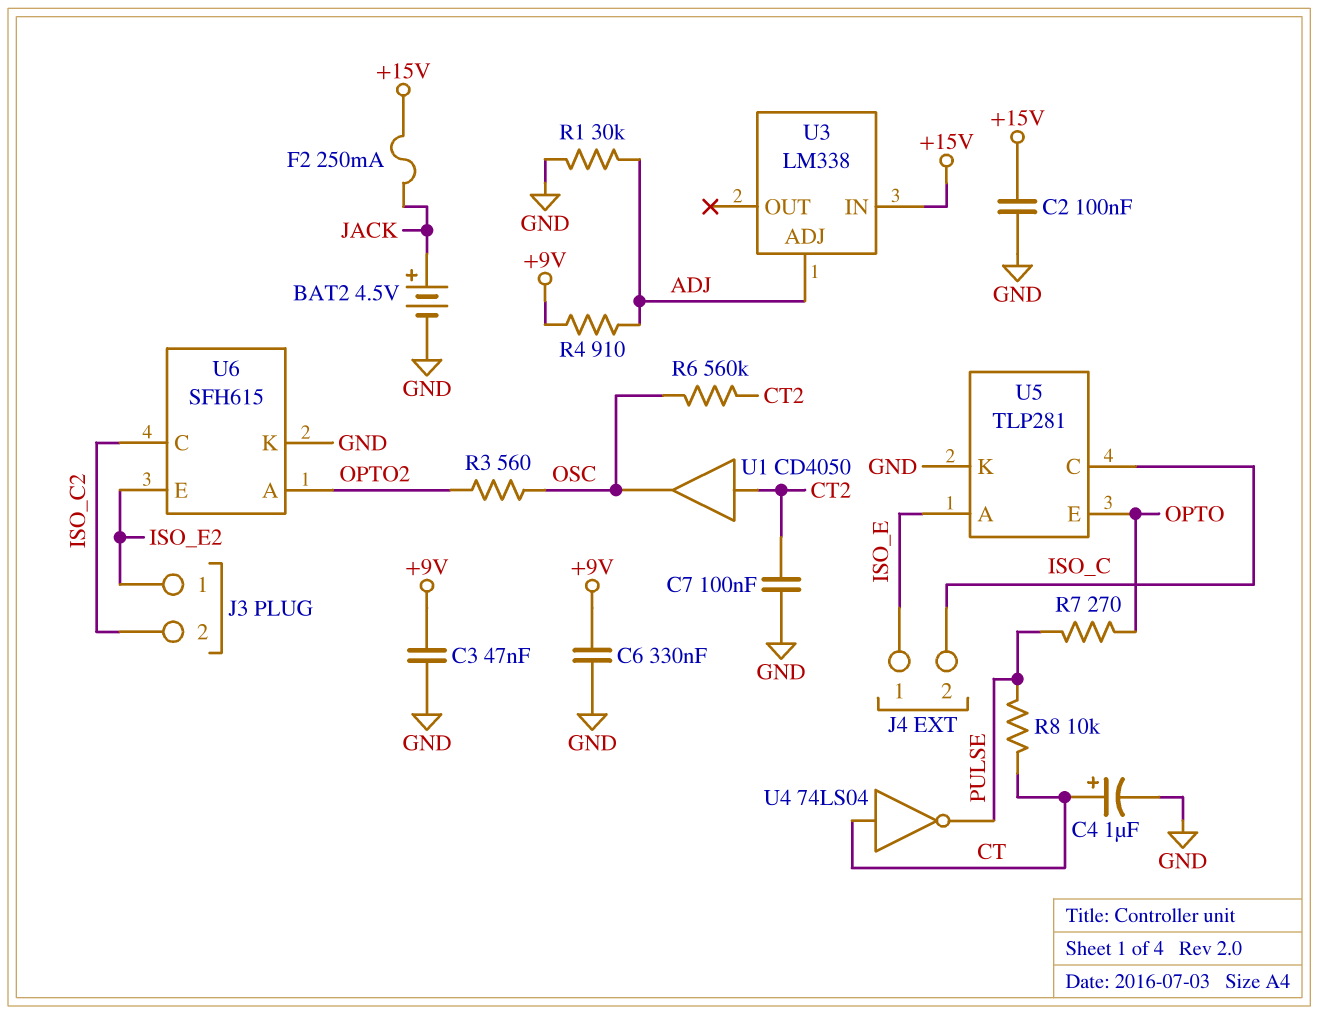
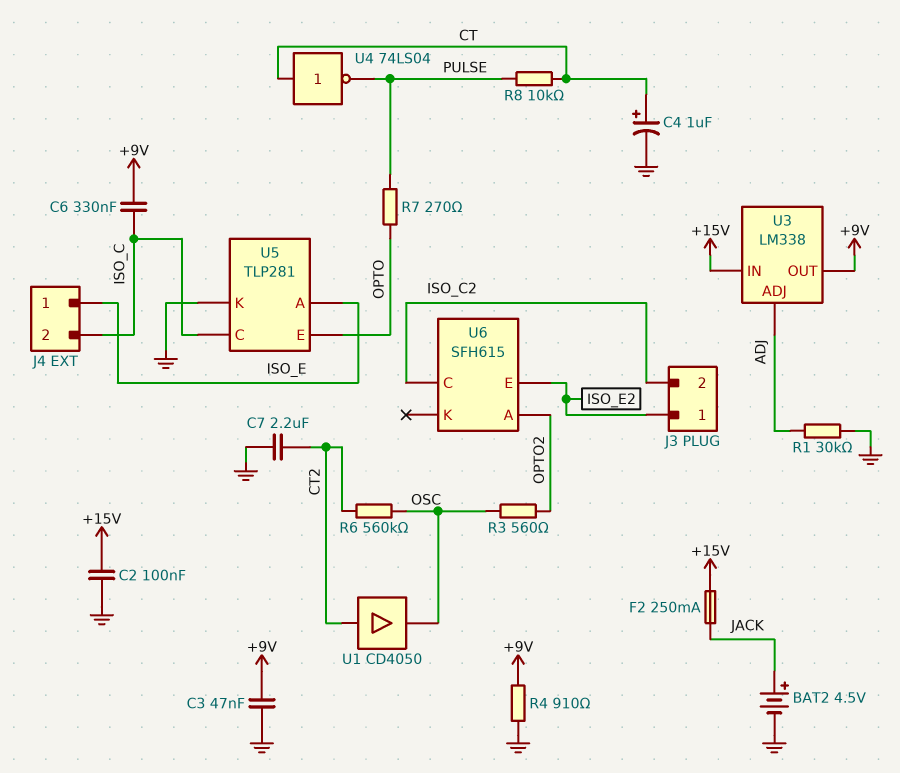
C6: 330nF (+9V, GND) -> 330nF (+9V, ISO_C)
C7: 100nF (CT2, GND) -> 2.2uF (CT2, GND)
R4: 910 (+9V, ADJ) -> 910 (+9V, GND)
U3 pin OUT: none -> +9V
U6 pin K: GND -> none

